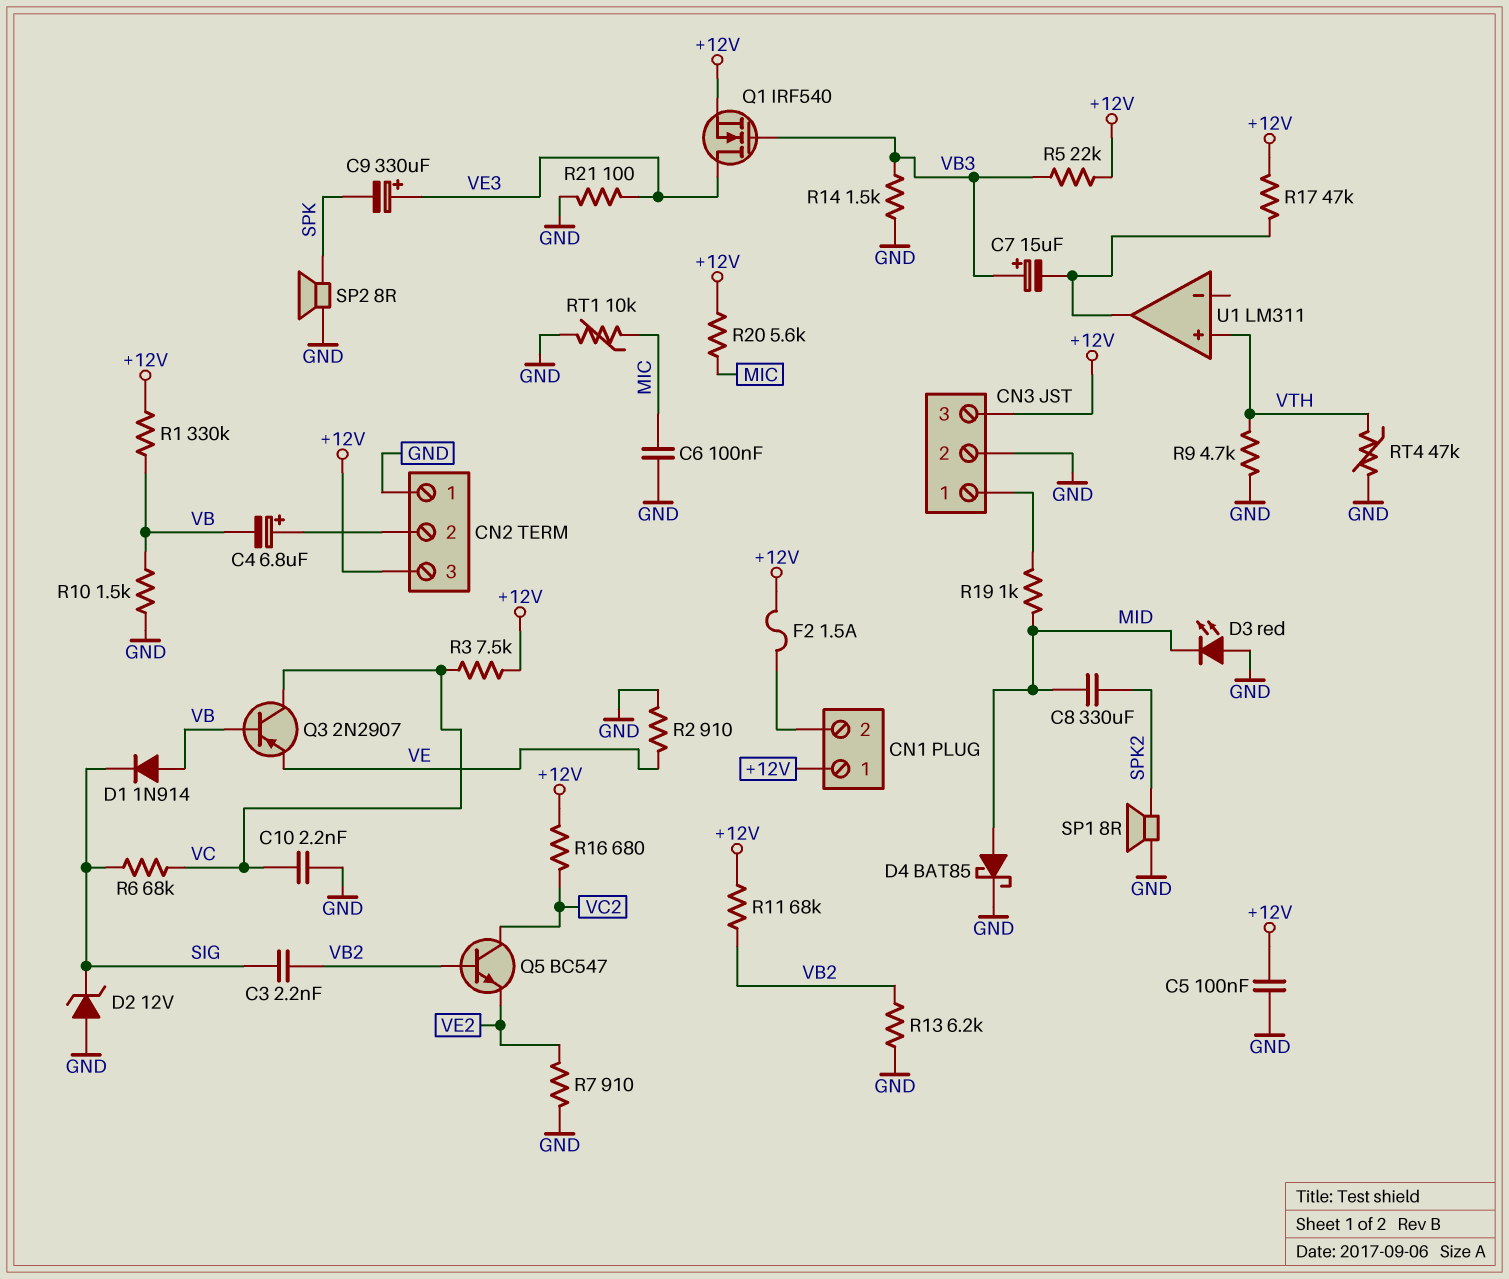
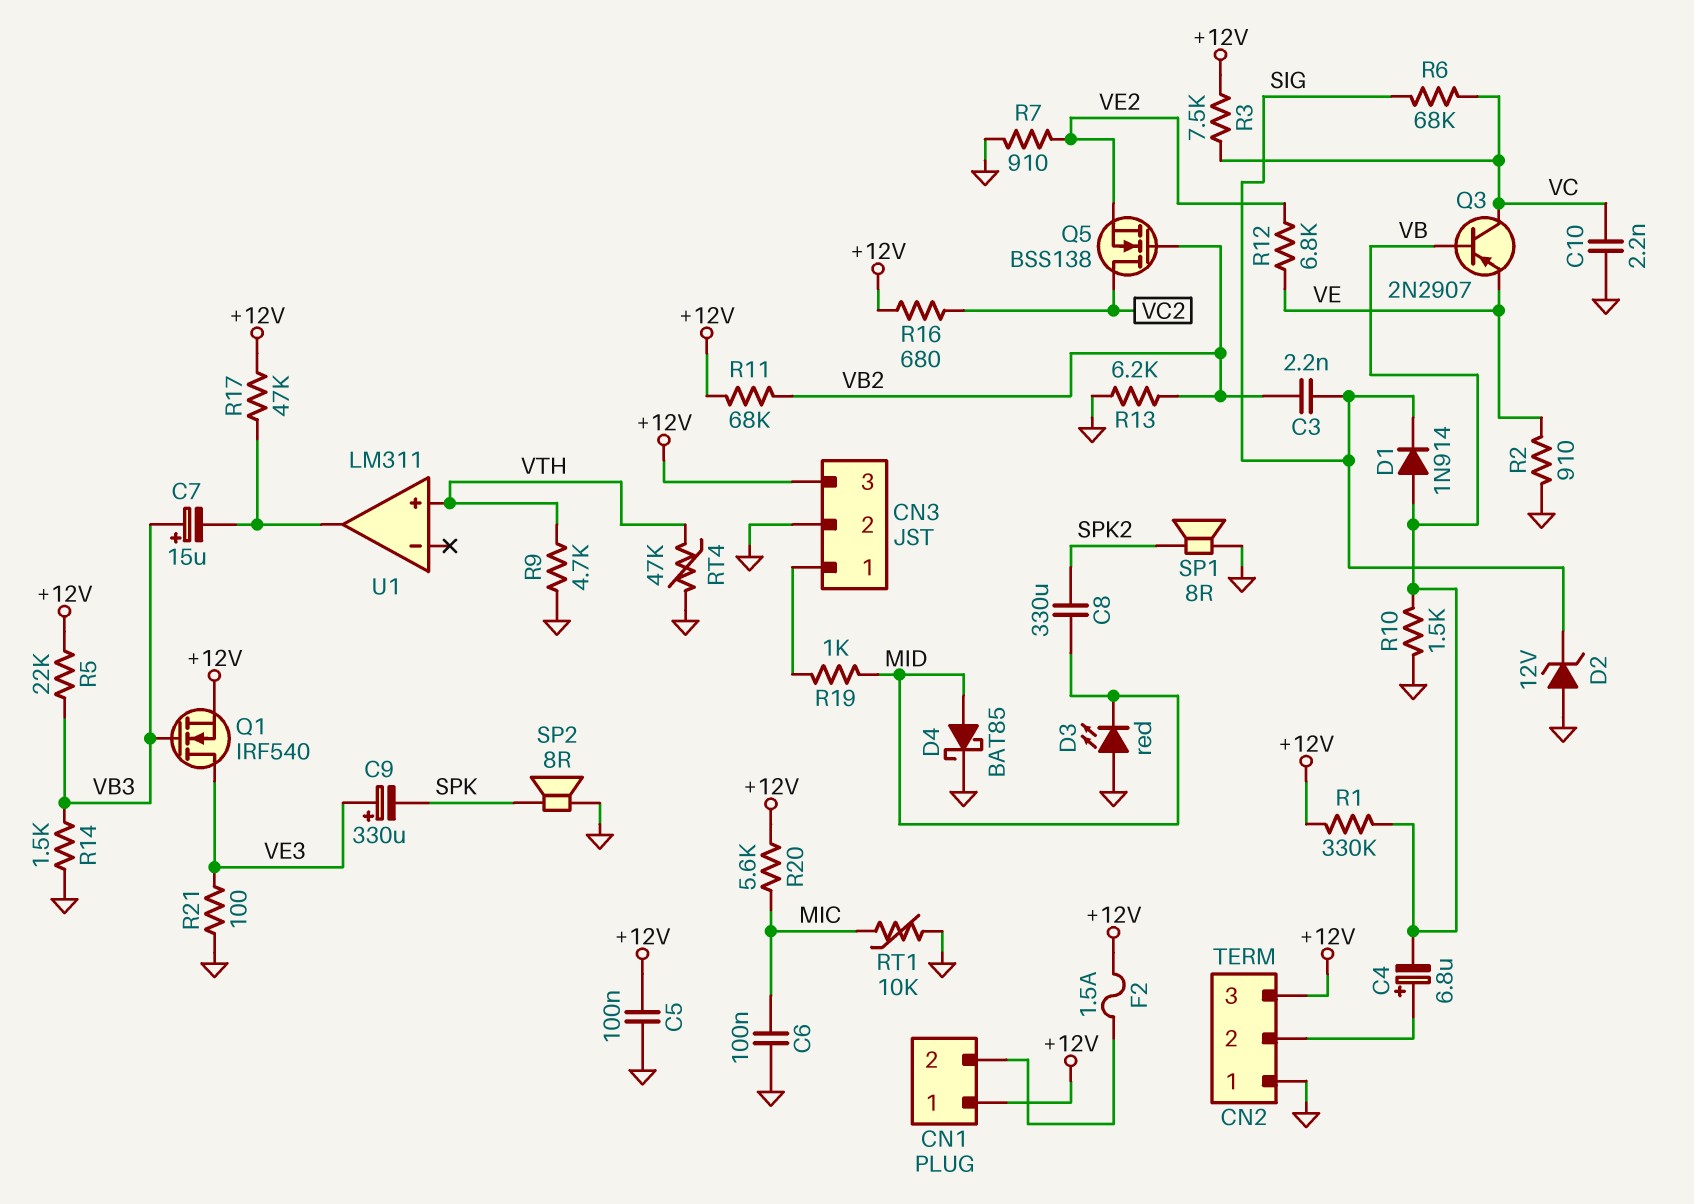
Q5: NPN BC547 (B VB2, C VC2, E VE2) -> NMOS BSS138 (G VB2, D VC2, S VE2)
R12: none -> 6.8k (VE, VE2)

